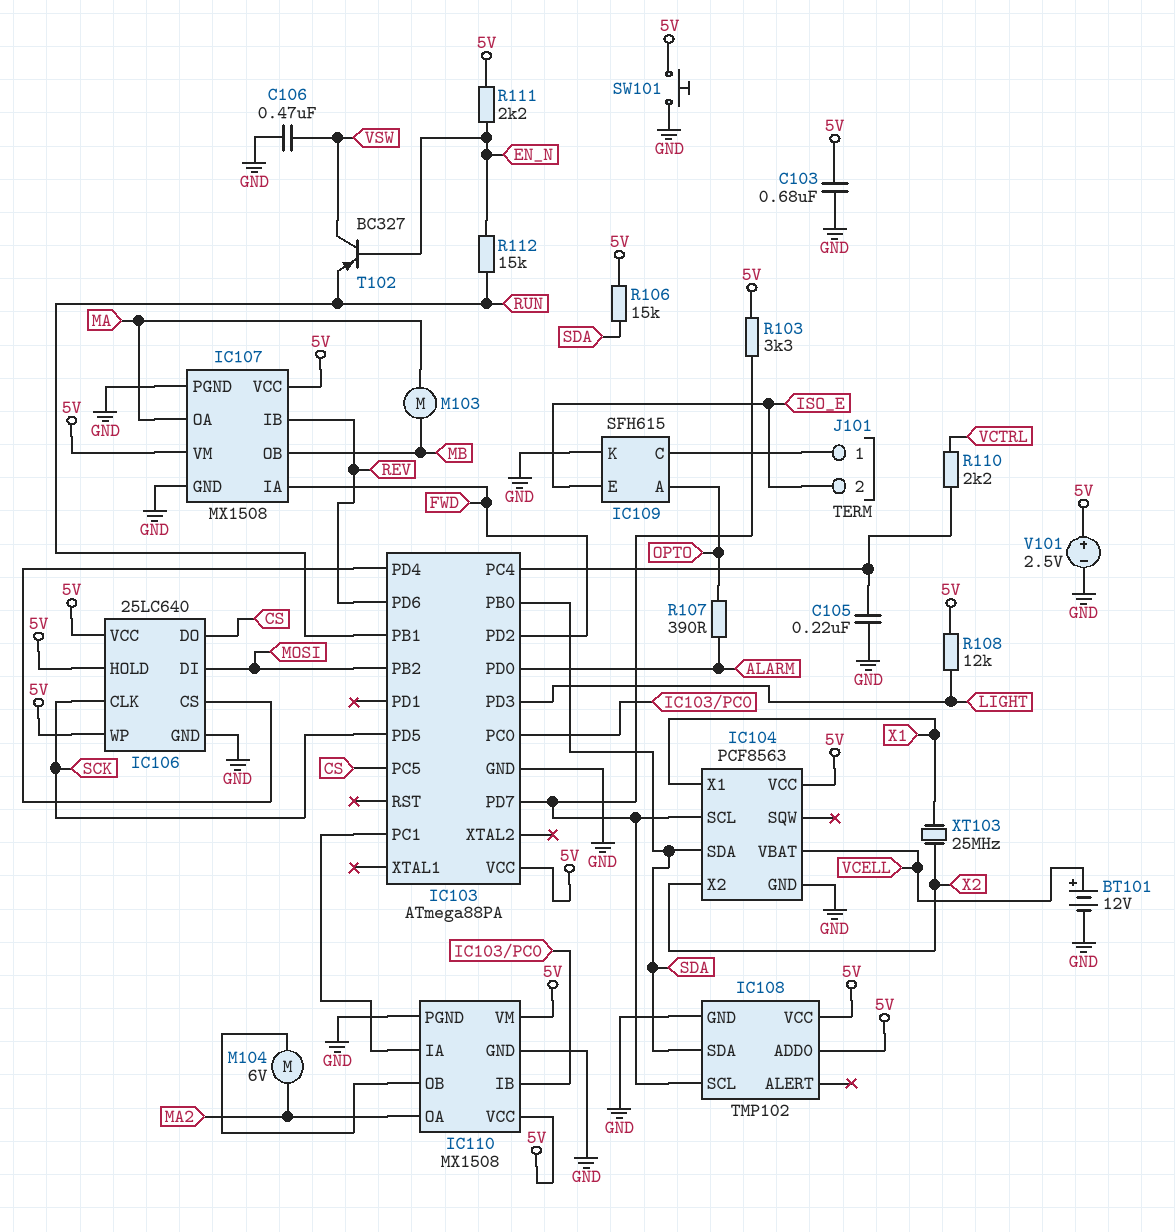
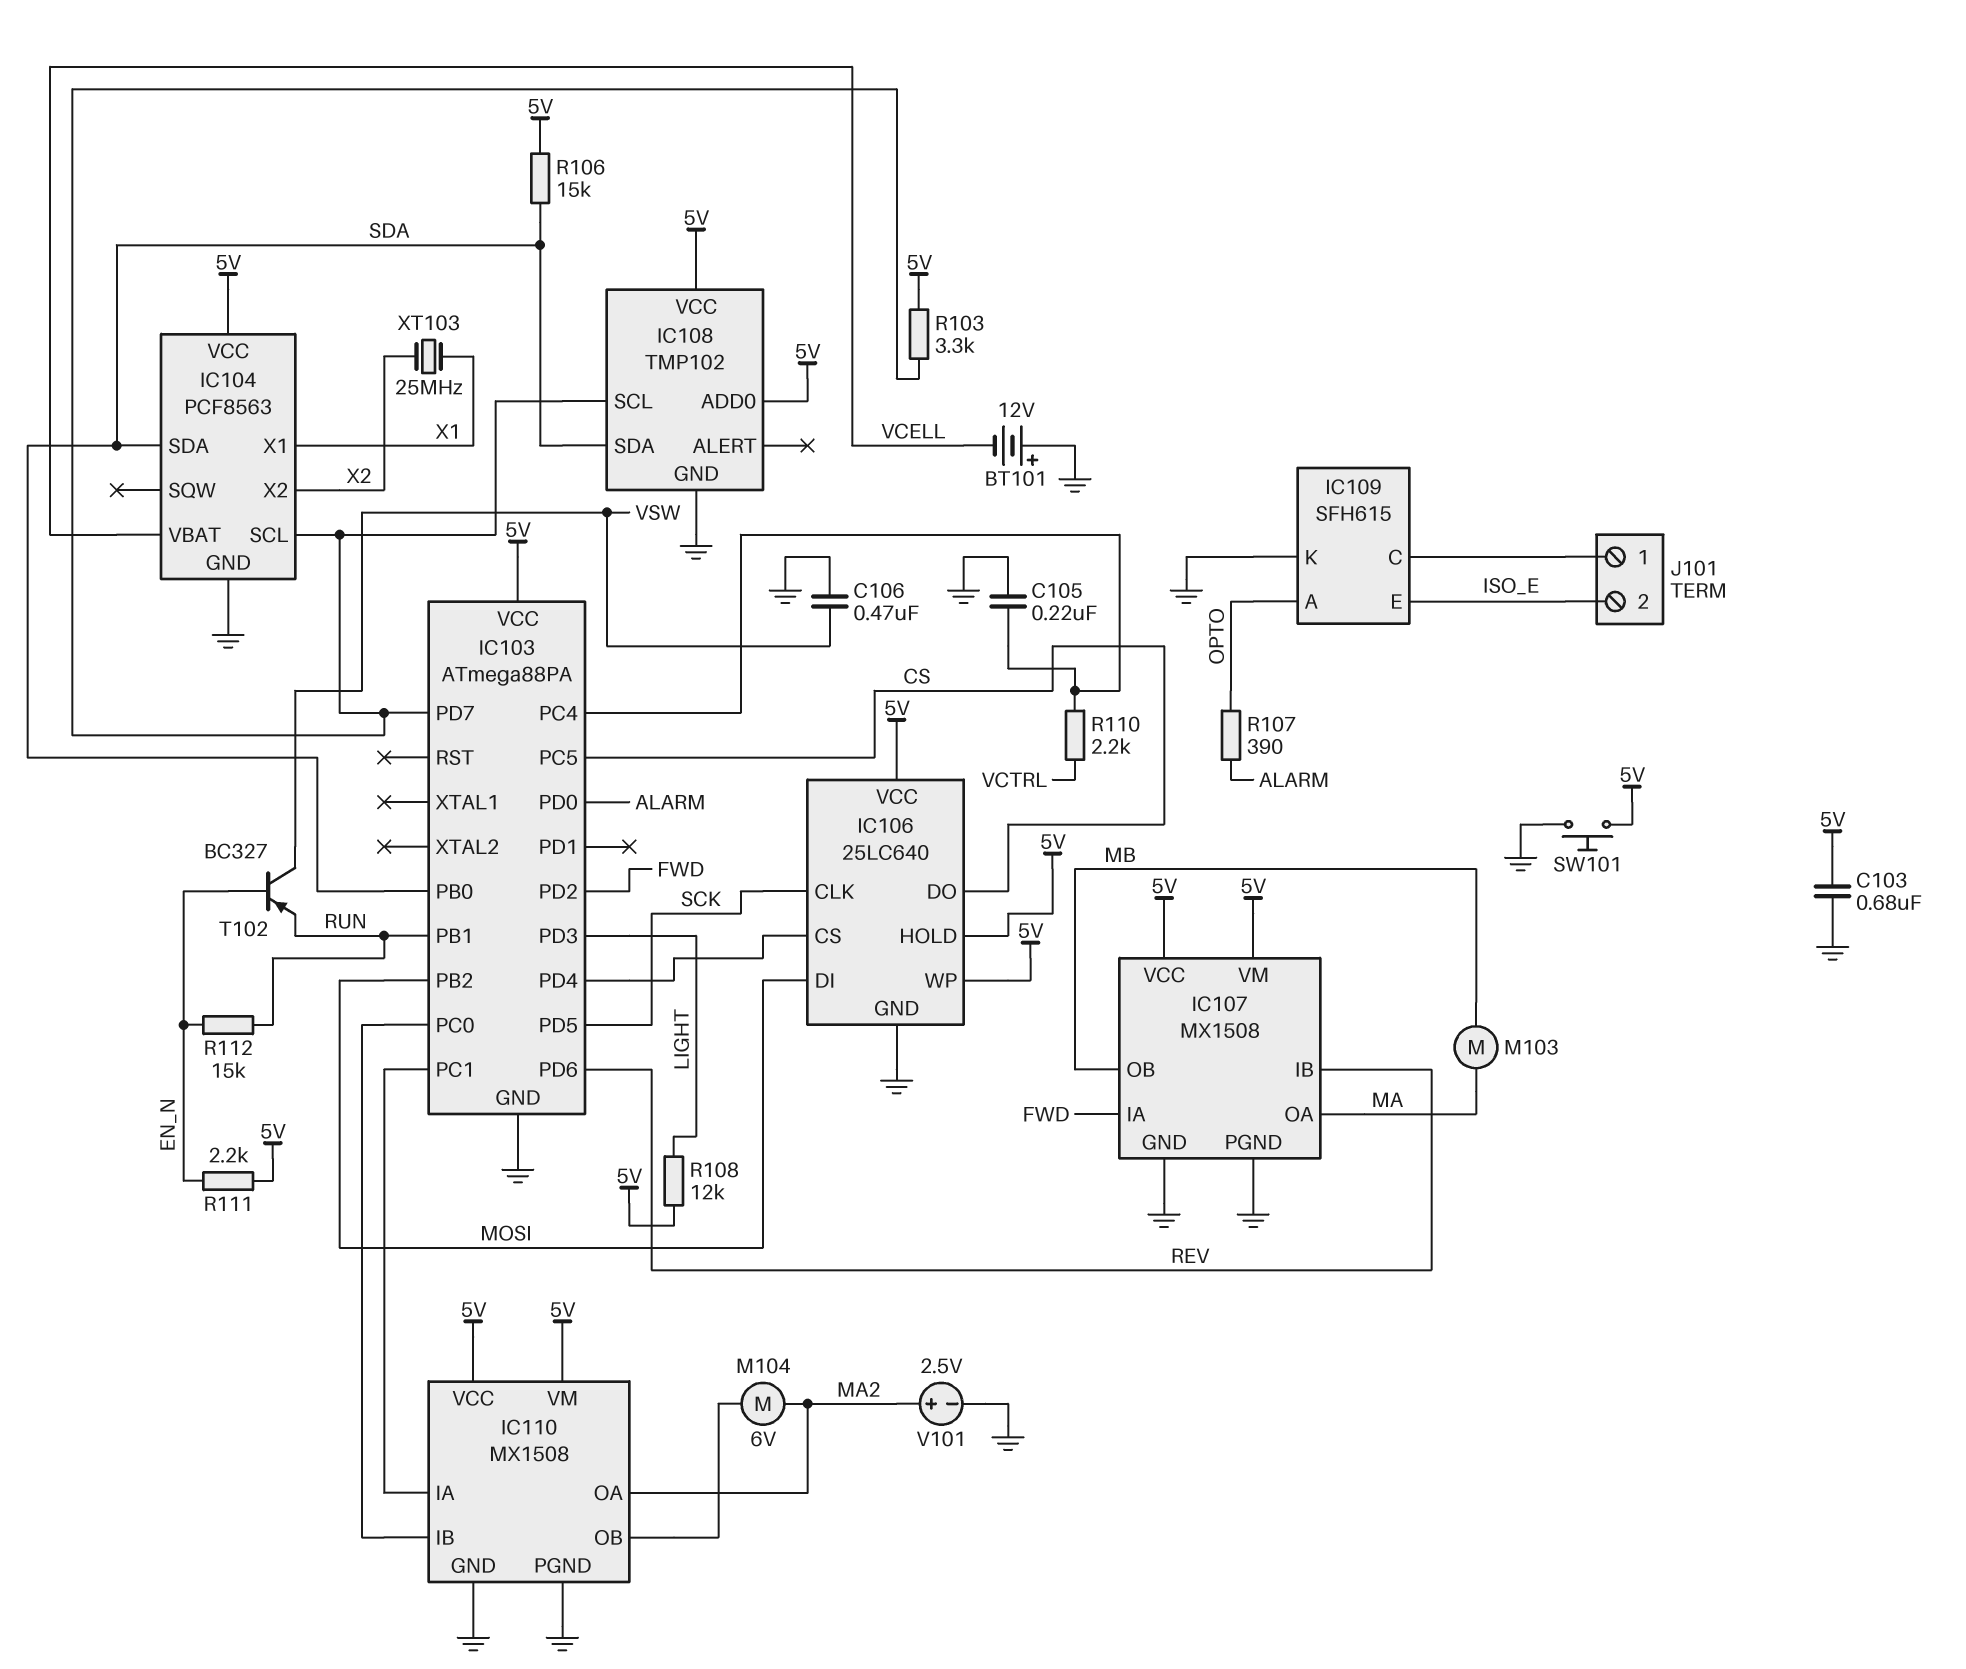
BT101: 12V (plus VCELL, minus GND) -> 12V (plus GND, minus VCELL)
V101: 2.5V (plus 5V, minus GND) -> 2.5V (plus MA2, minus GND)

